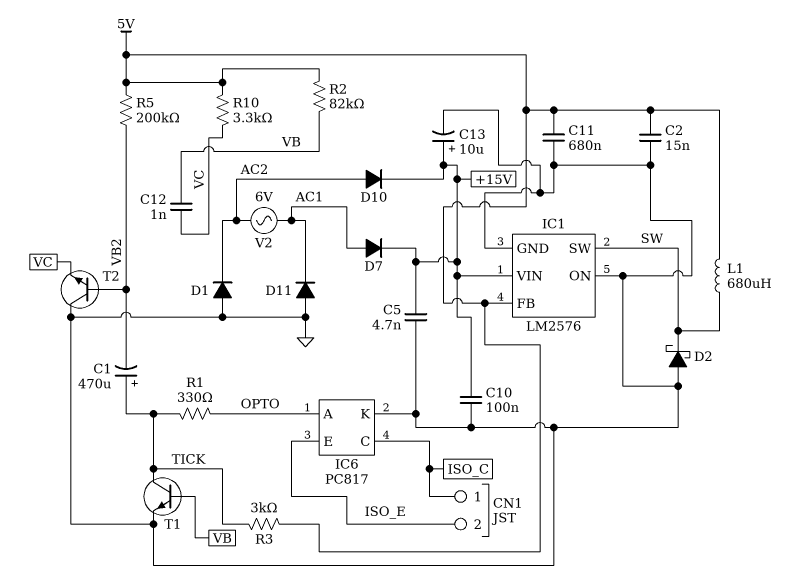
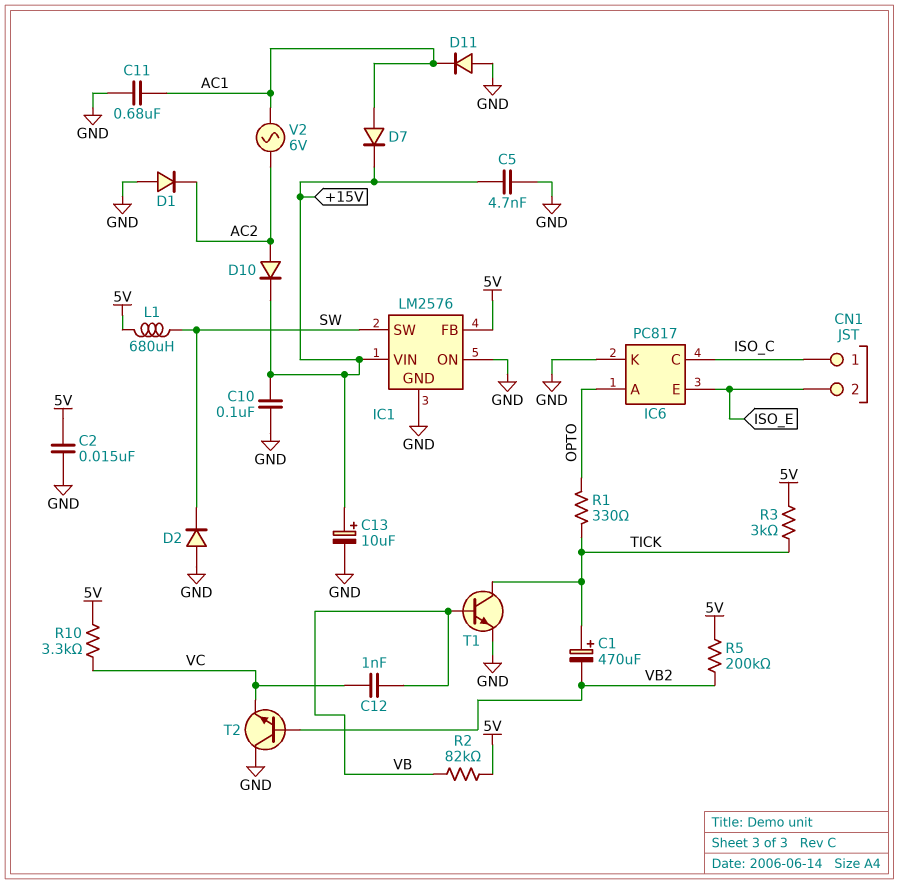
C11: 680nF (5V, GND) -> 680nF (AC1, GND)
D2: schottky (A GND, K SW) -> diode (A GND, K SW)

